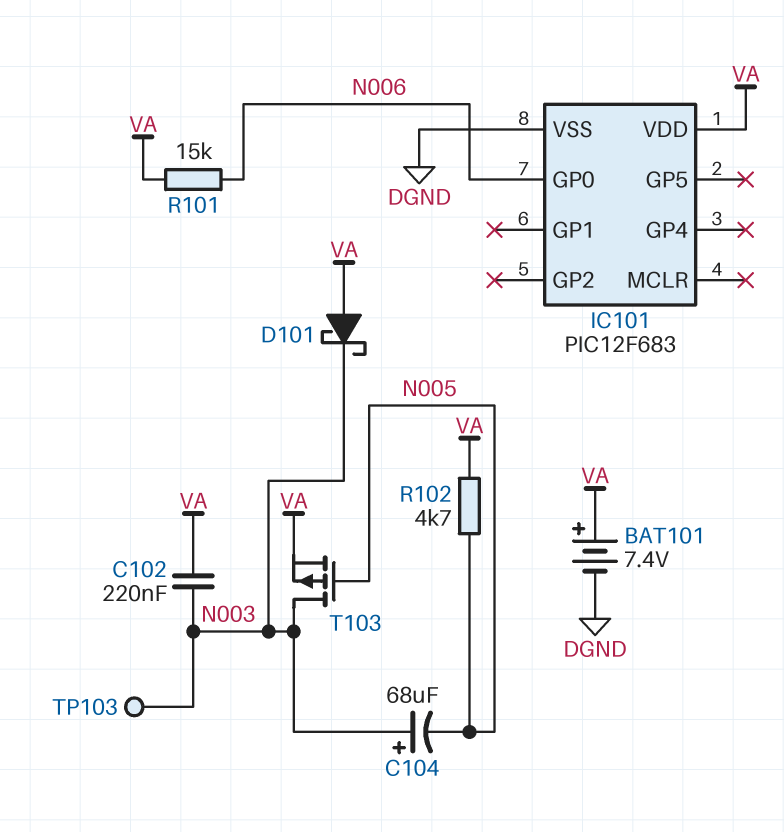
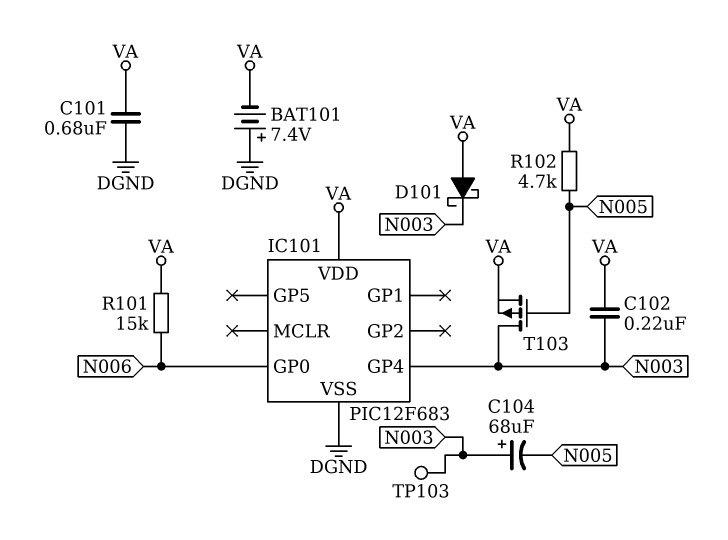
BAT101: 7.4V (plus VA, minus DGND) -> 7.4V (plus DGND, minus VA)
C101: none -> 680nF (DGND, VA)
IC101 pin GP4: none -> N003

